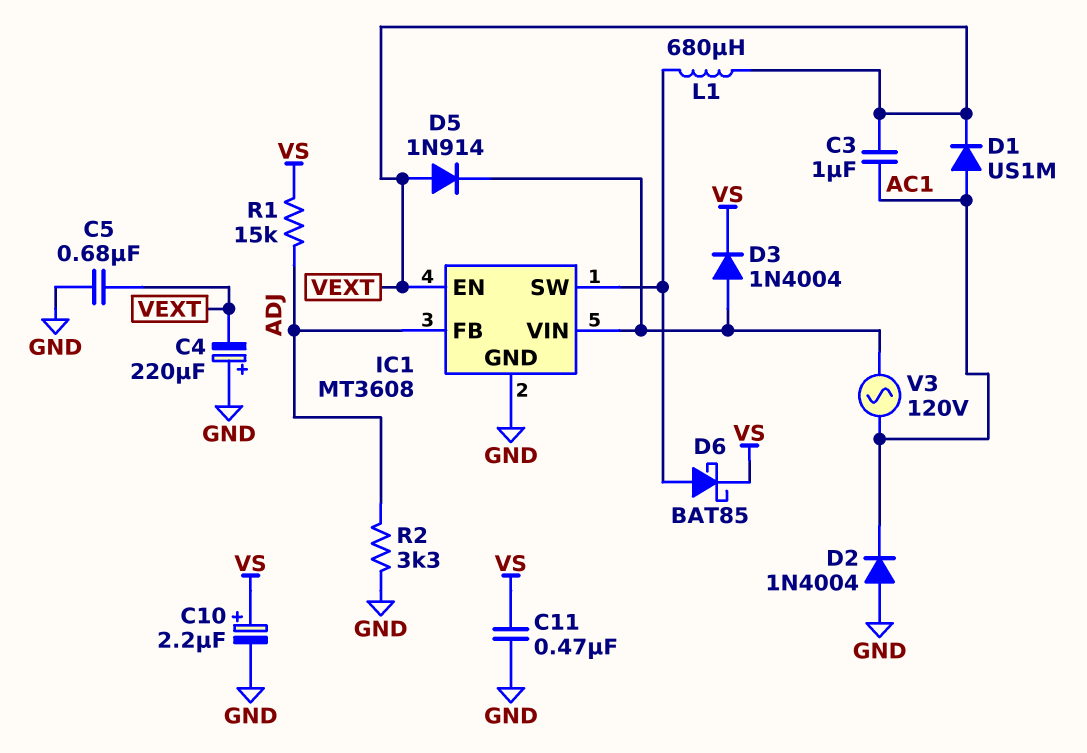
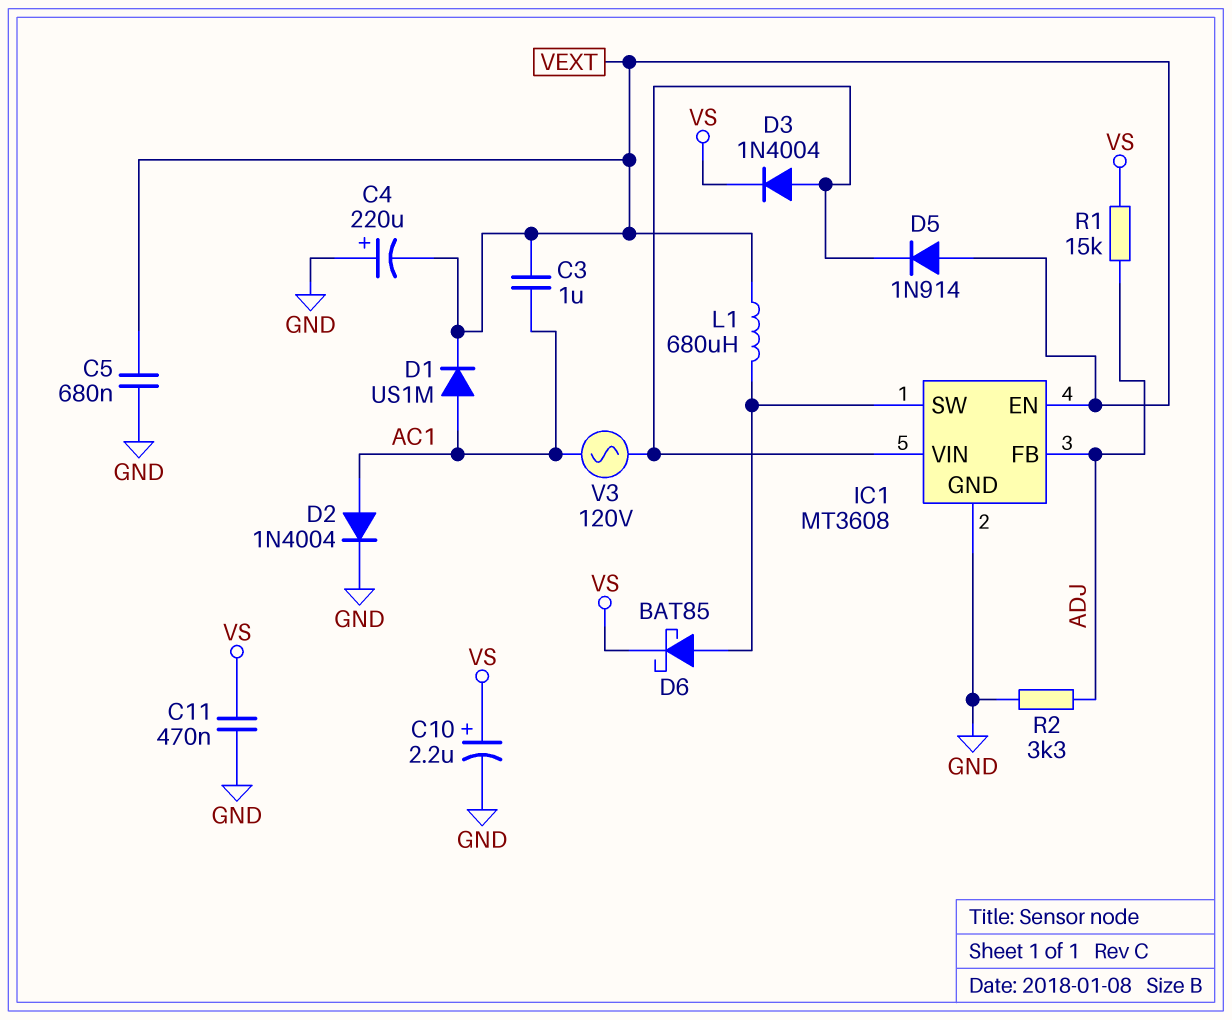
D2: diode 1N4004 (A GND, K AC1) -> diode 1N4004 (A AC1, K GND)

